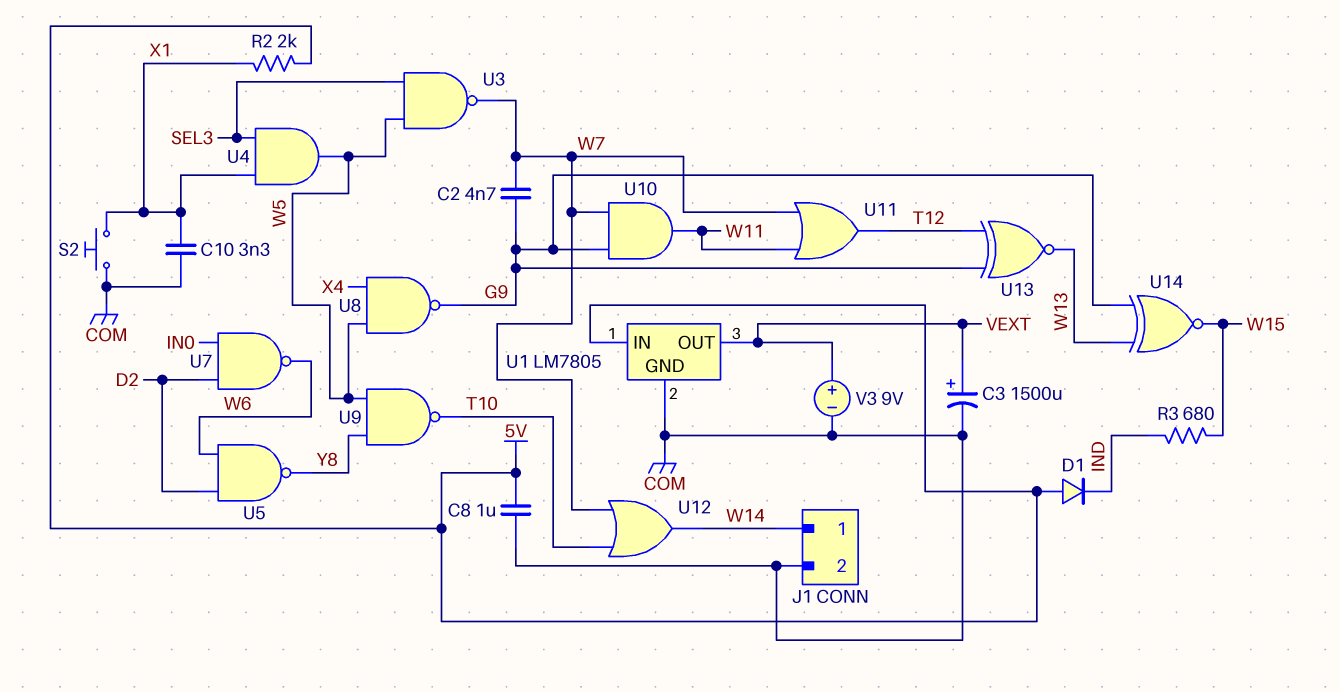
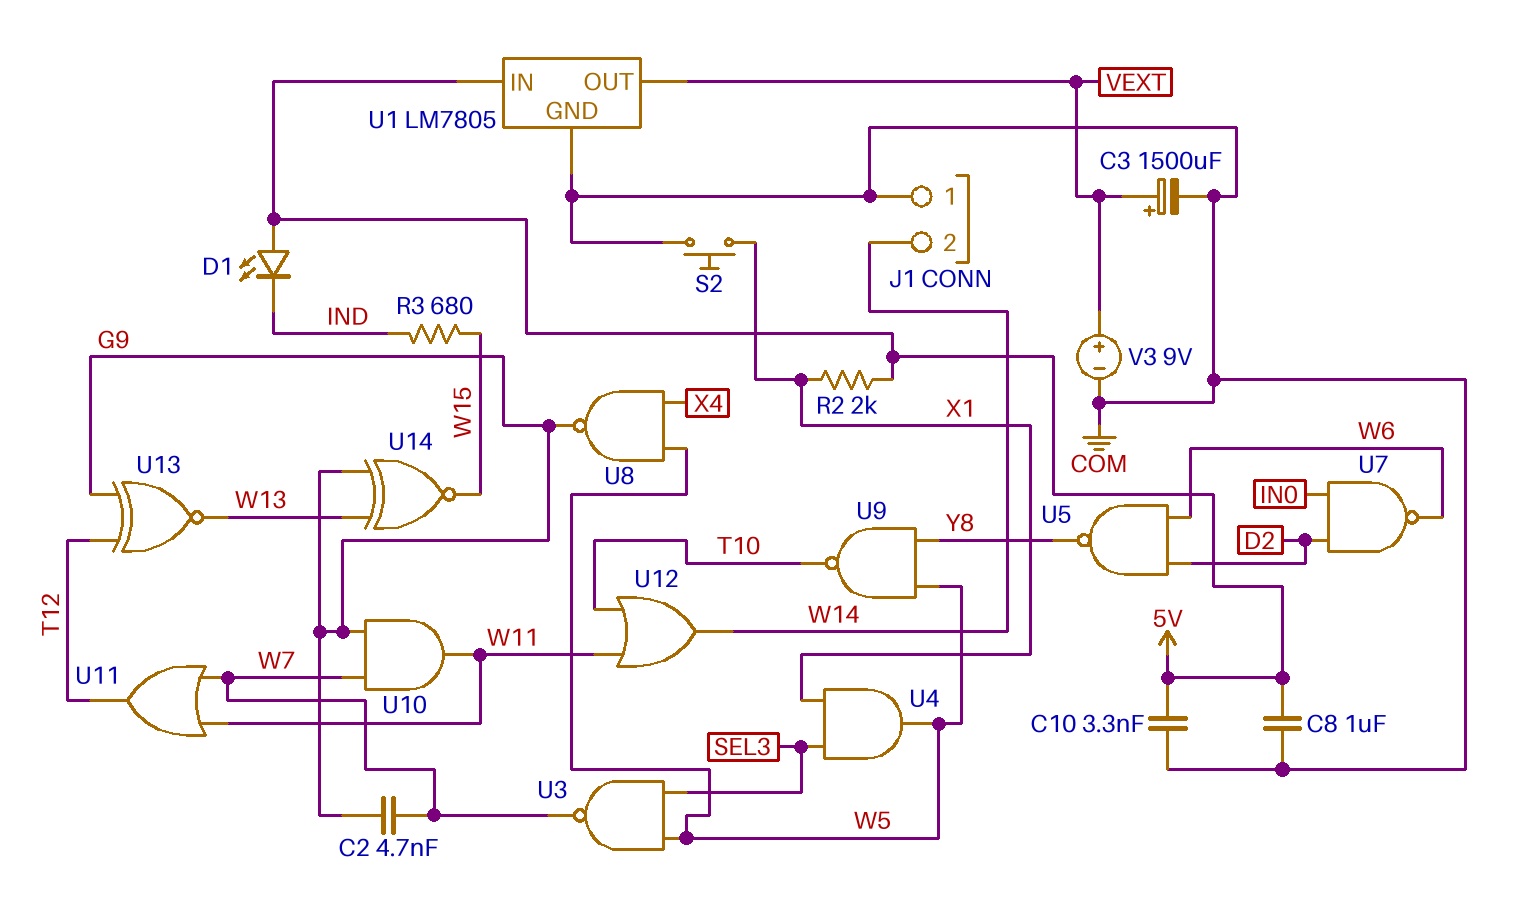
C10: 3.3nF (COM, X1) -> 3.3nF (5V, COM)
D1: diode (A 5V, K IND) -> LED (A 5V, K IND)
J1 pin 1: W14 -> COM
J1 pin 2: COM -> W14
U12: OR (in T10, in W7, out W14) -> OR (in T10, in W11, out W14)

